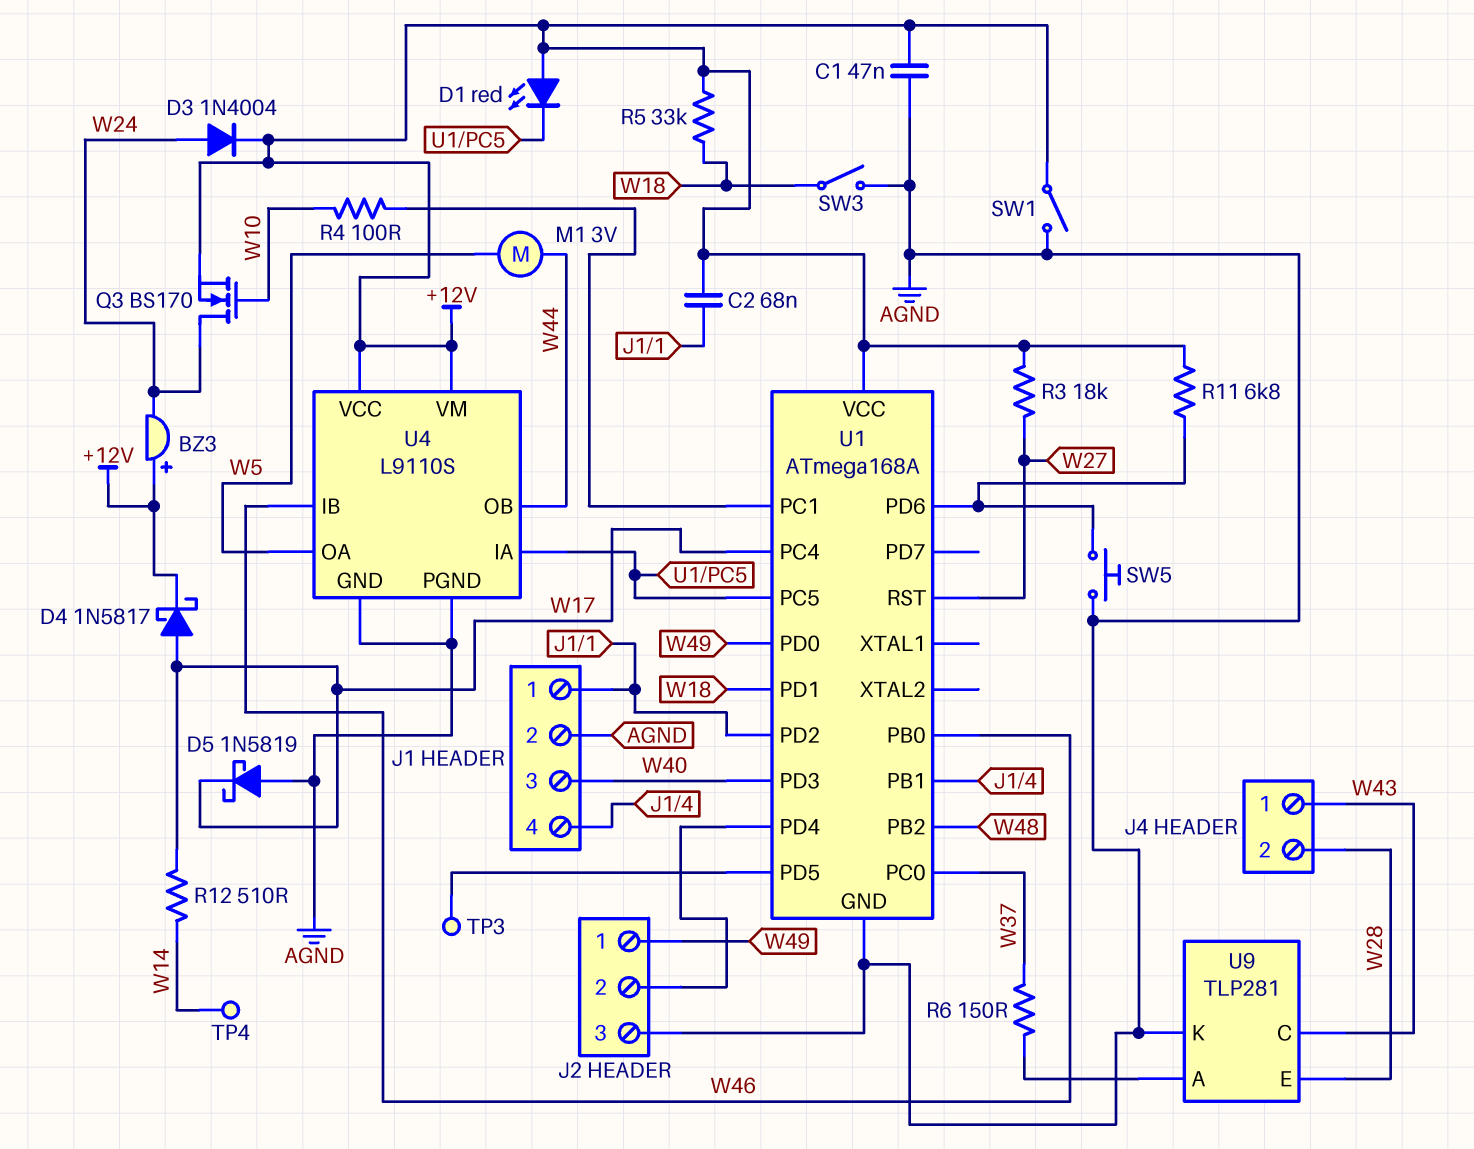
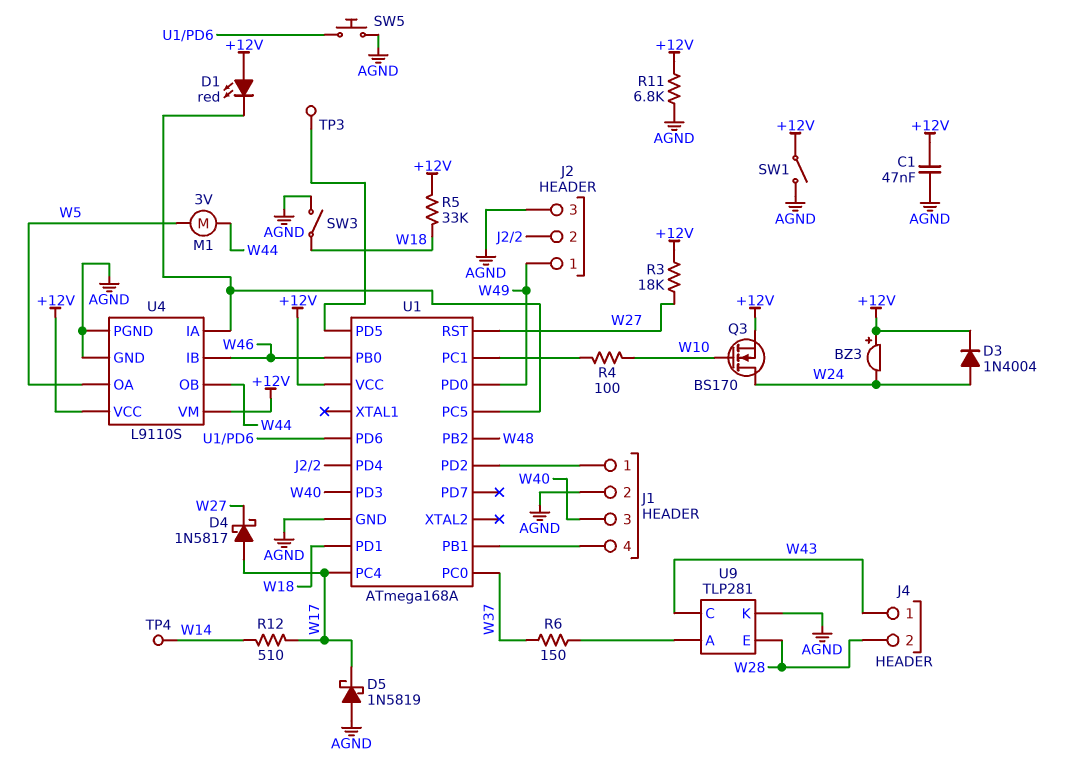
C2: 68nF (+12V, J1/1) -> none
D4: schottky 1N5817 (A W17, K +12V) -> schottky 1N5817 (A W17, K W27)
R11: 6.8k (+12V, U1/PD6) -> 6.8k (+12V, AGND)

